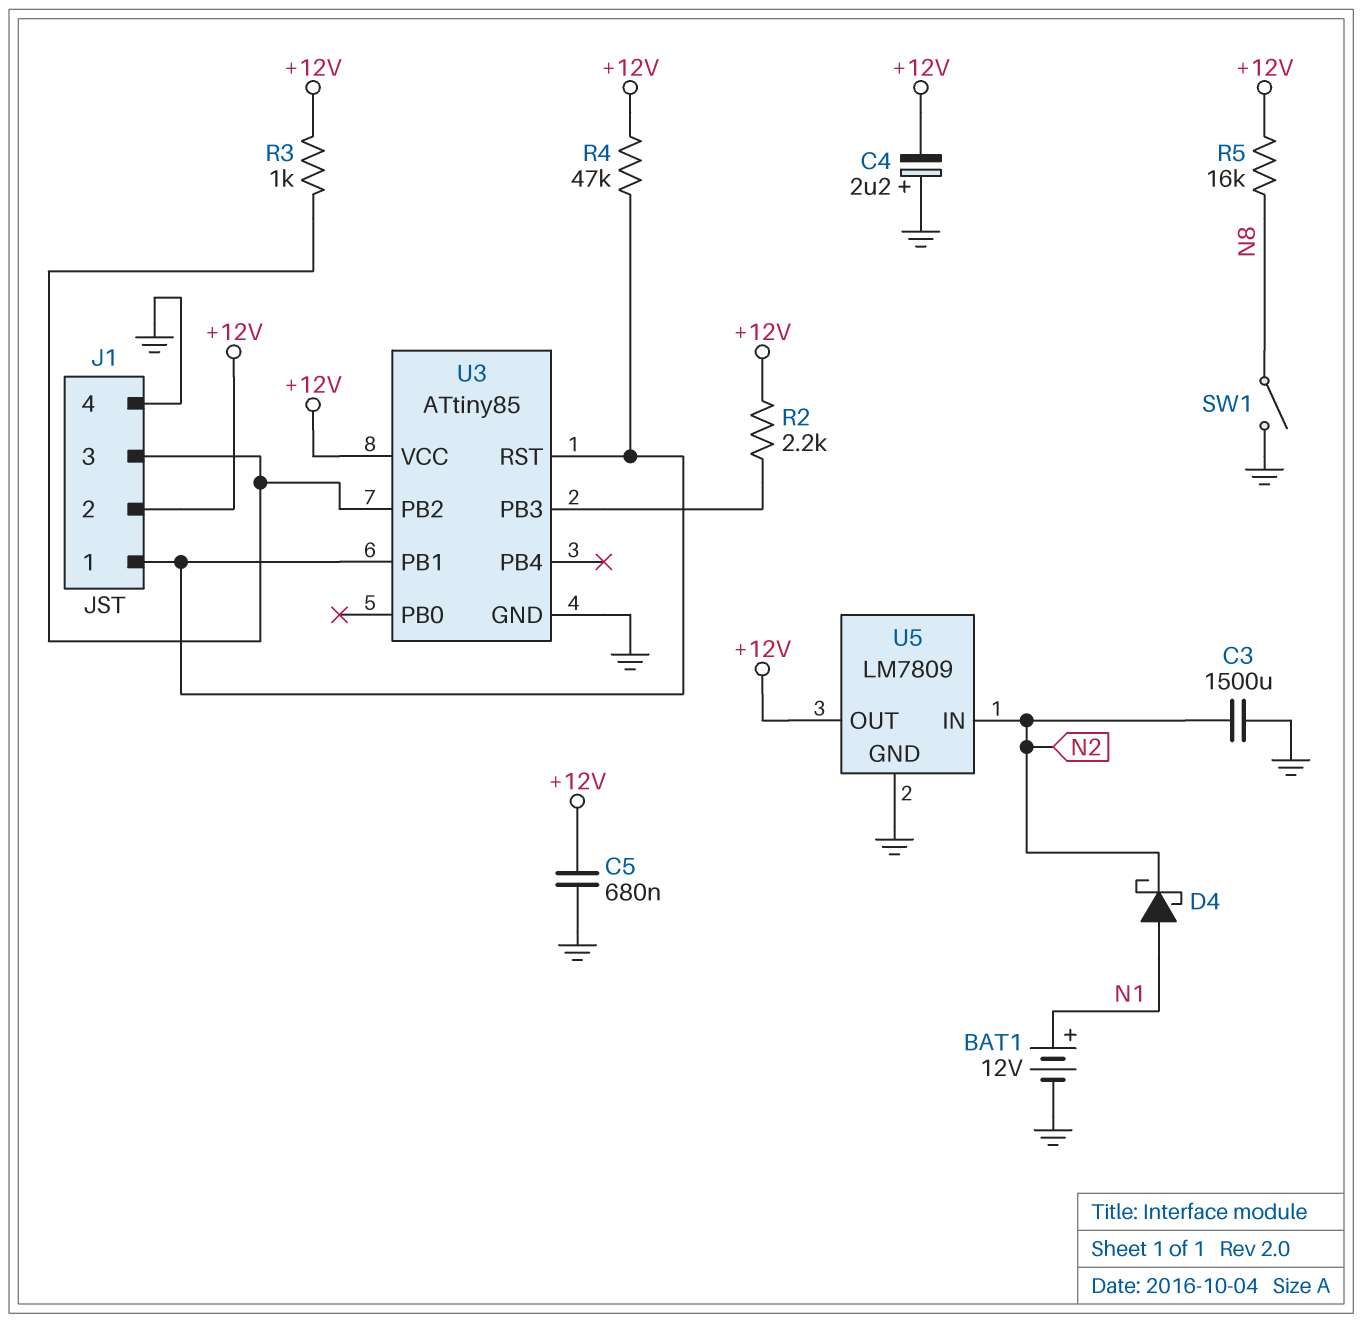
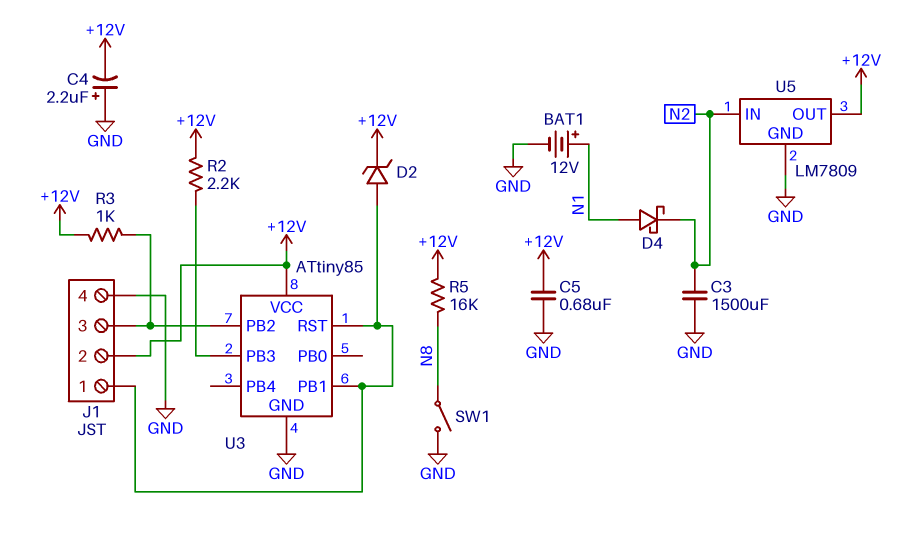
D2: none -> zener (A J1/1, K +12V)
R4: 47k (+12V, J1/1) -> none

